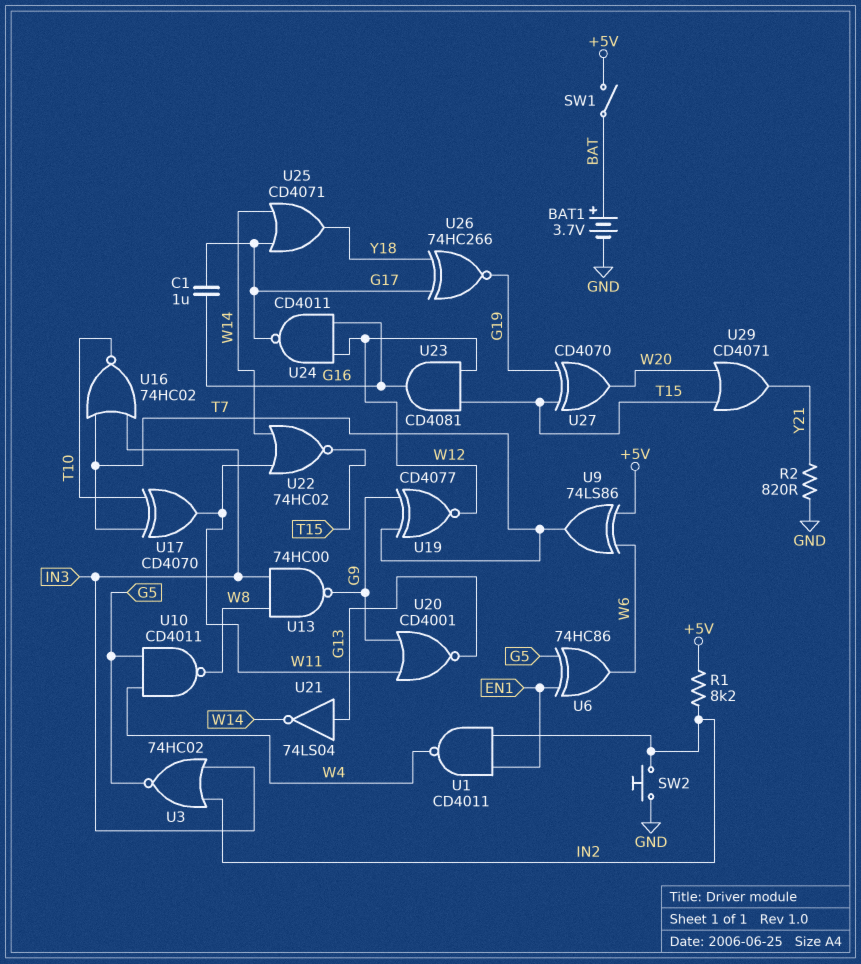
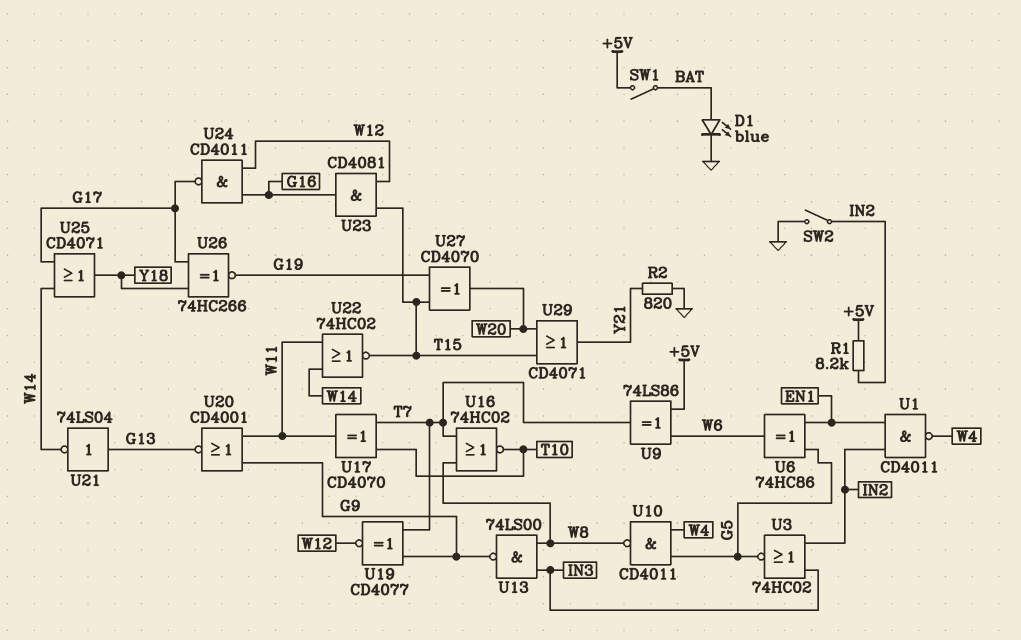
BAT1: 3.7V (plus BAT, minus GND) -> none
C1: 1uF (G16, G17) -> none
D1: none -> LED blue (A BAT, K GND)
SW2: button (GND, IN2) -> switch (GND, IN2)
U13: NAND 74HC00 (in IN3, in W8, out G9) -> NAND 74LS00 (in IN3, in W8, out G9)
U16: NOR 74HC02 (in IN3, in T7, out T10) -> NOR 74HC02 (in T7, in W8, out T10)

